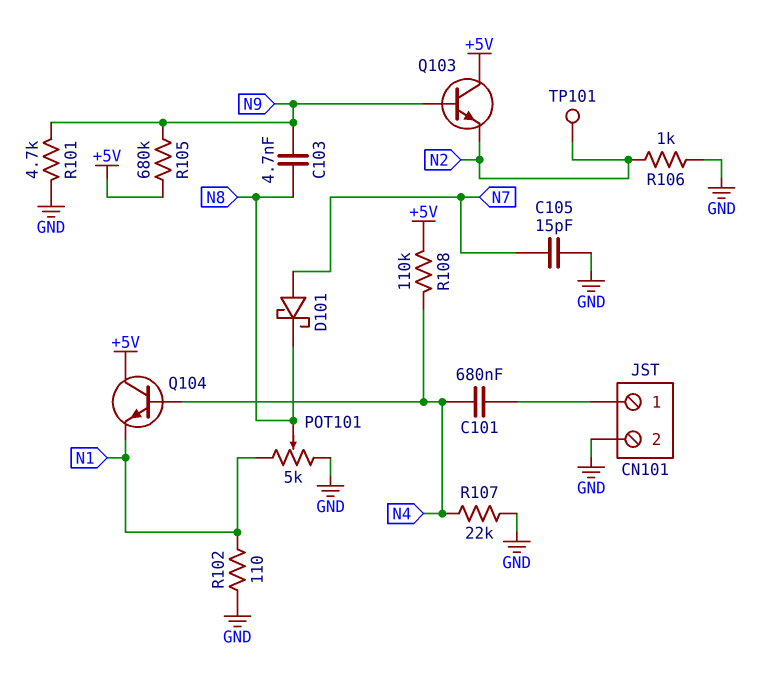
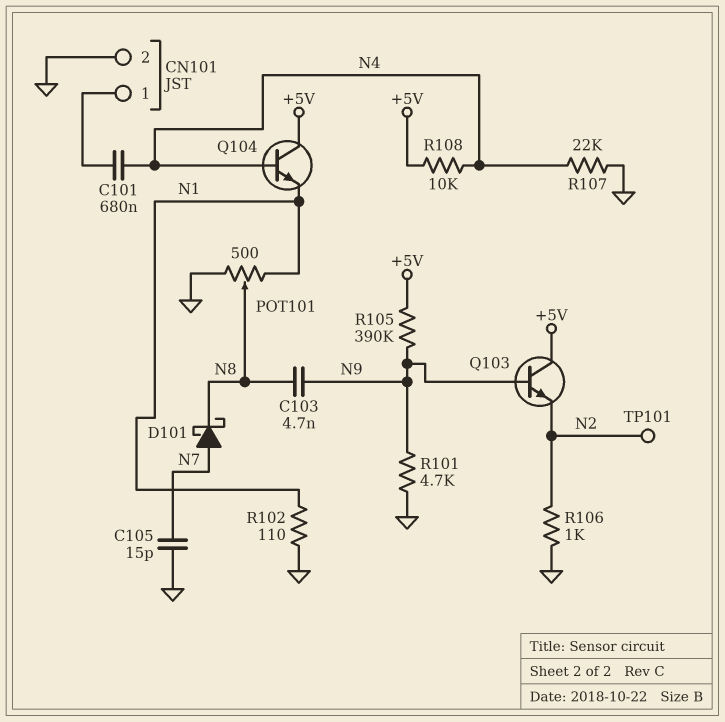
POT101: 5k (GND, N1, wiper N8) -> 500 (GND, N1, wiper N8)
R105: 680k (+5V, N9) -> 390k (+5V, N9)
R108: 110k (+5V, N4) -> 10k (+5V, N4)

